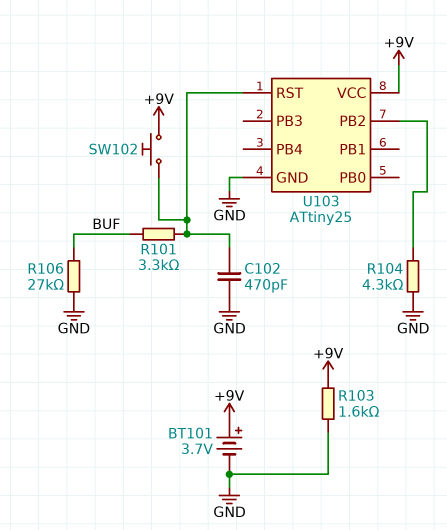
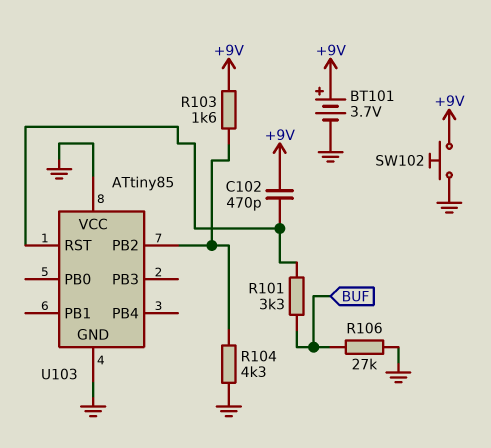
C102: 470pF (GND, U103/RST) -> 470pF (+9V, U103/RST)
R103: 1.6k (+9V, GND) -> 1.6k (+9V, U103/PB2)
SW102: button (+9V, U103/RST) -> button (+9V, GND)
U103: ATtiny25 -> ATtiny85
U103 pin VCC: +9V -> GND

